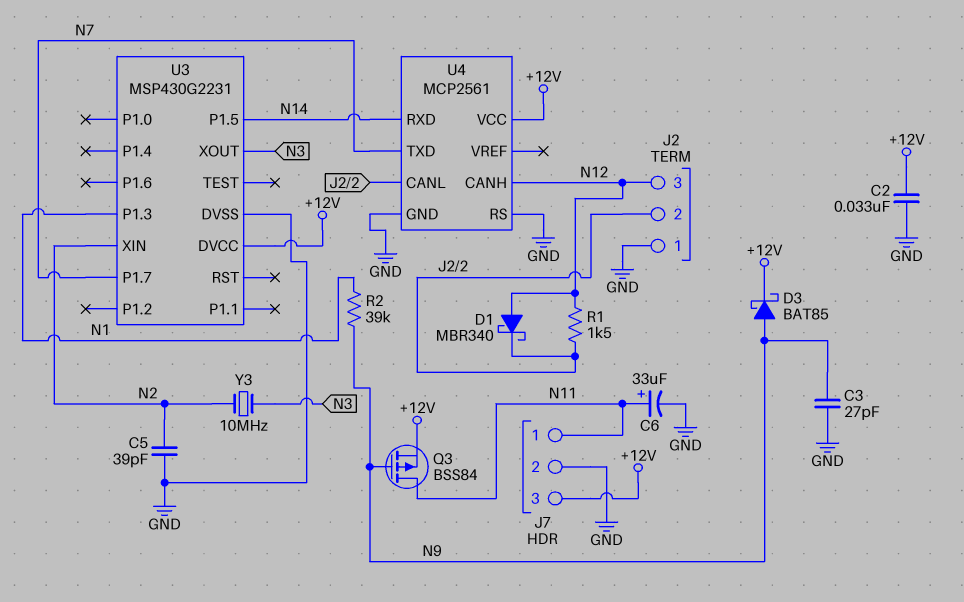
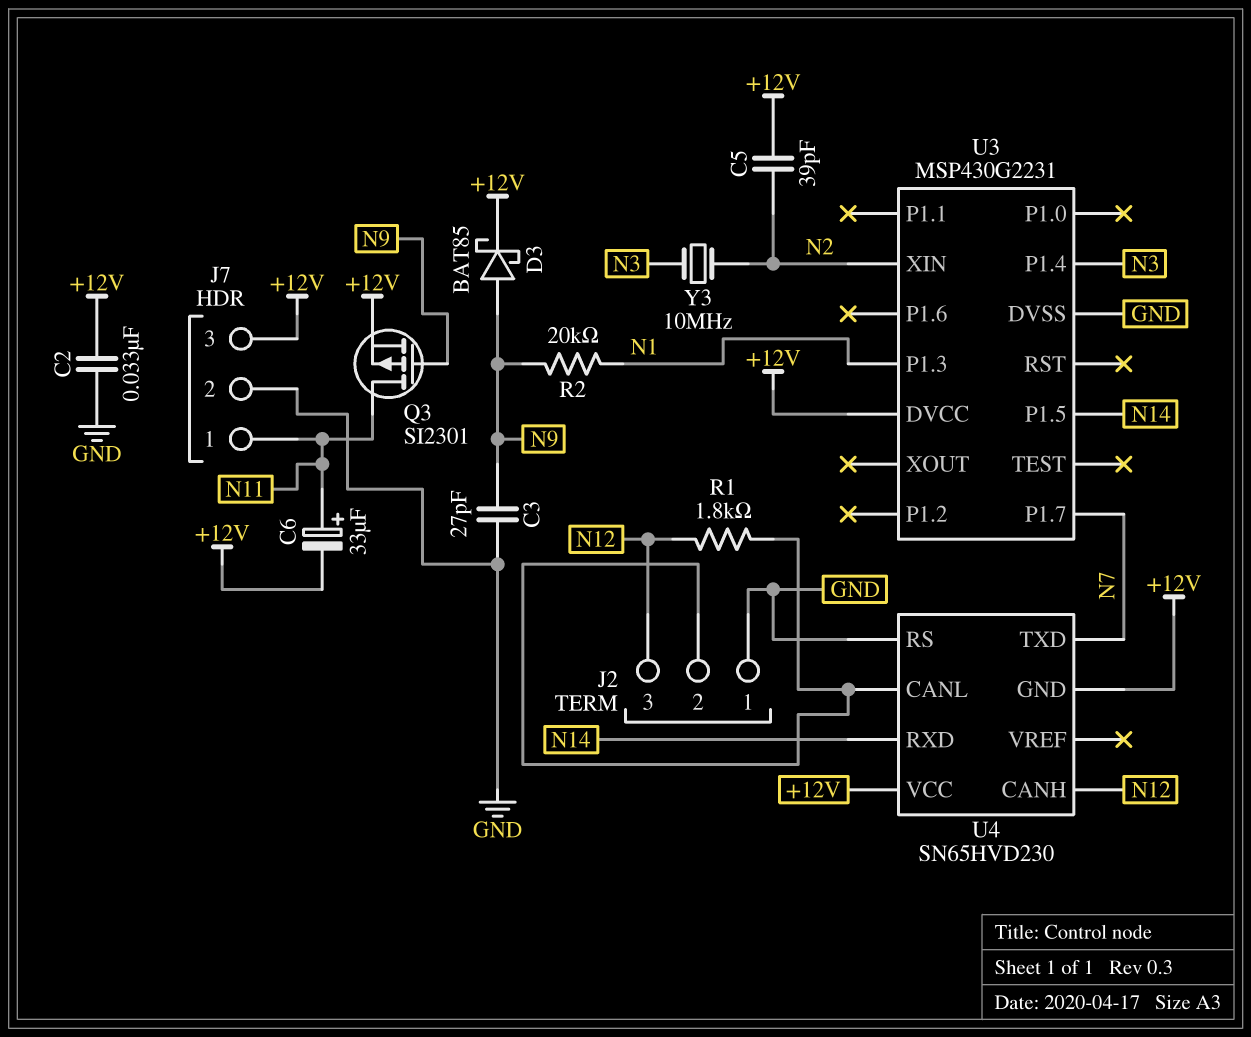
C5: 39pF (GND, N2) -> 39pF (+12V, N2)
C6: 33uF (plus N11, minus GND) -> 33uF (plus N11, minus +12V)
D1: schottky MBR340 (A N12, K J2/2) -> none
Q3: PMOS BSS84 (G N9, D N11, S +12V) -> PMOS SI2301 (G N9, D N11, S +12V)
R1: 1.5k (J2/2, N12) -> 1.8k (J2/2, N12)
R2: 39k (N1, N9) -> 20k (N1, N9)
U3 pin P1.4: none -> N3
U3 pin XOUT: N3 -> none
U4: MCP2561 -> SN65HVD230
U4 pin GND: GND -> +12V

